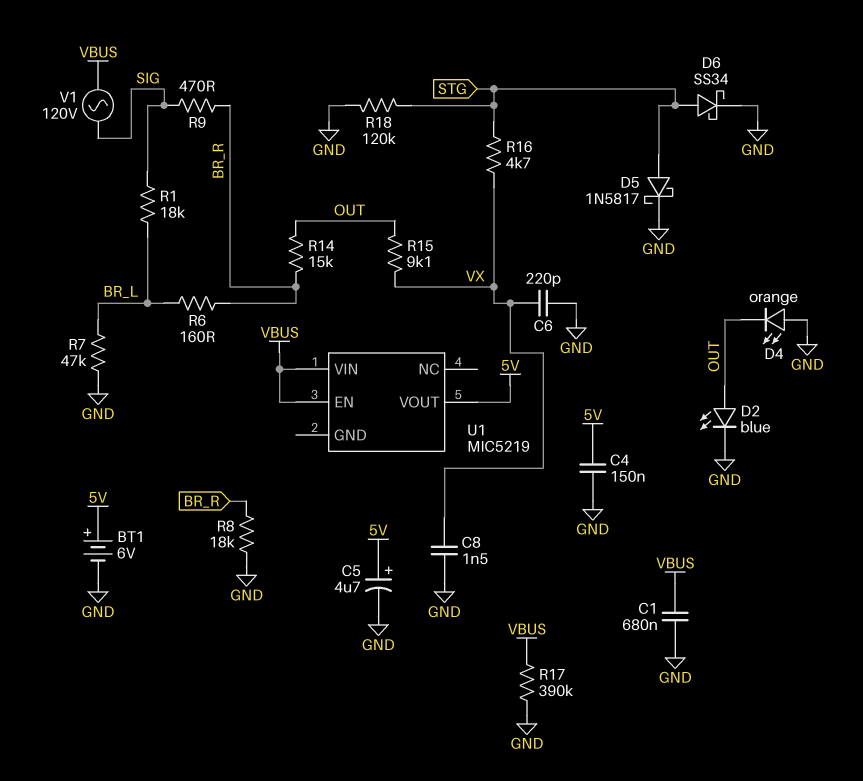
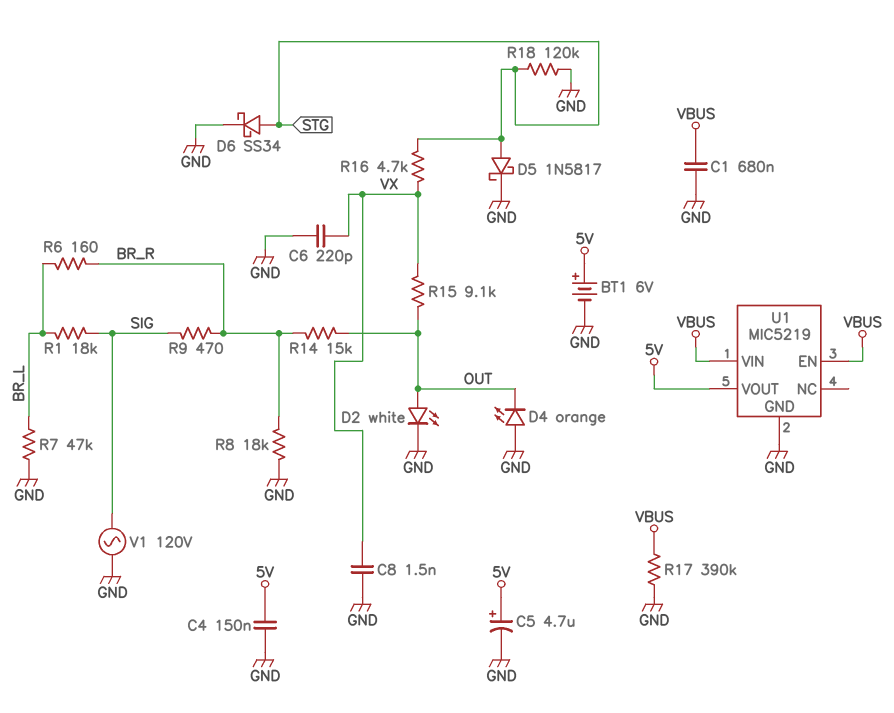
D2: LED blue (A OUT, K GND) -> LED white (A OUT, K GND)
U1 pin GND: none -> GND
V1: AC 120V (SIG, VBUS) -> AC 120V (GND, SIG)

